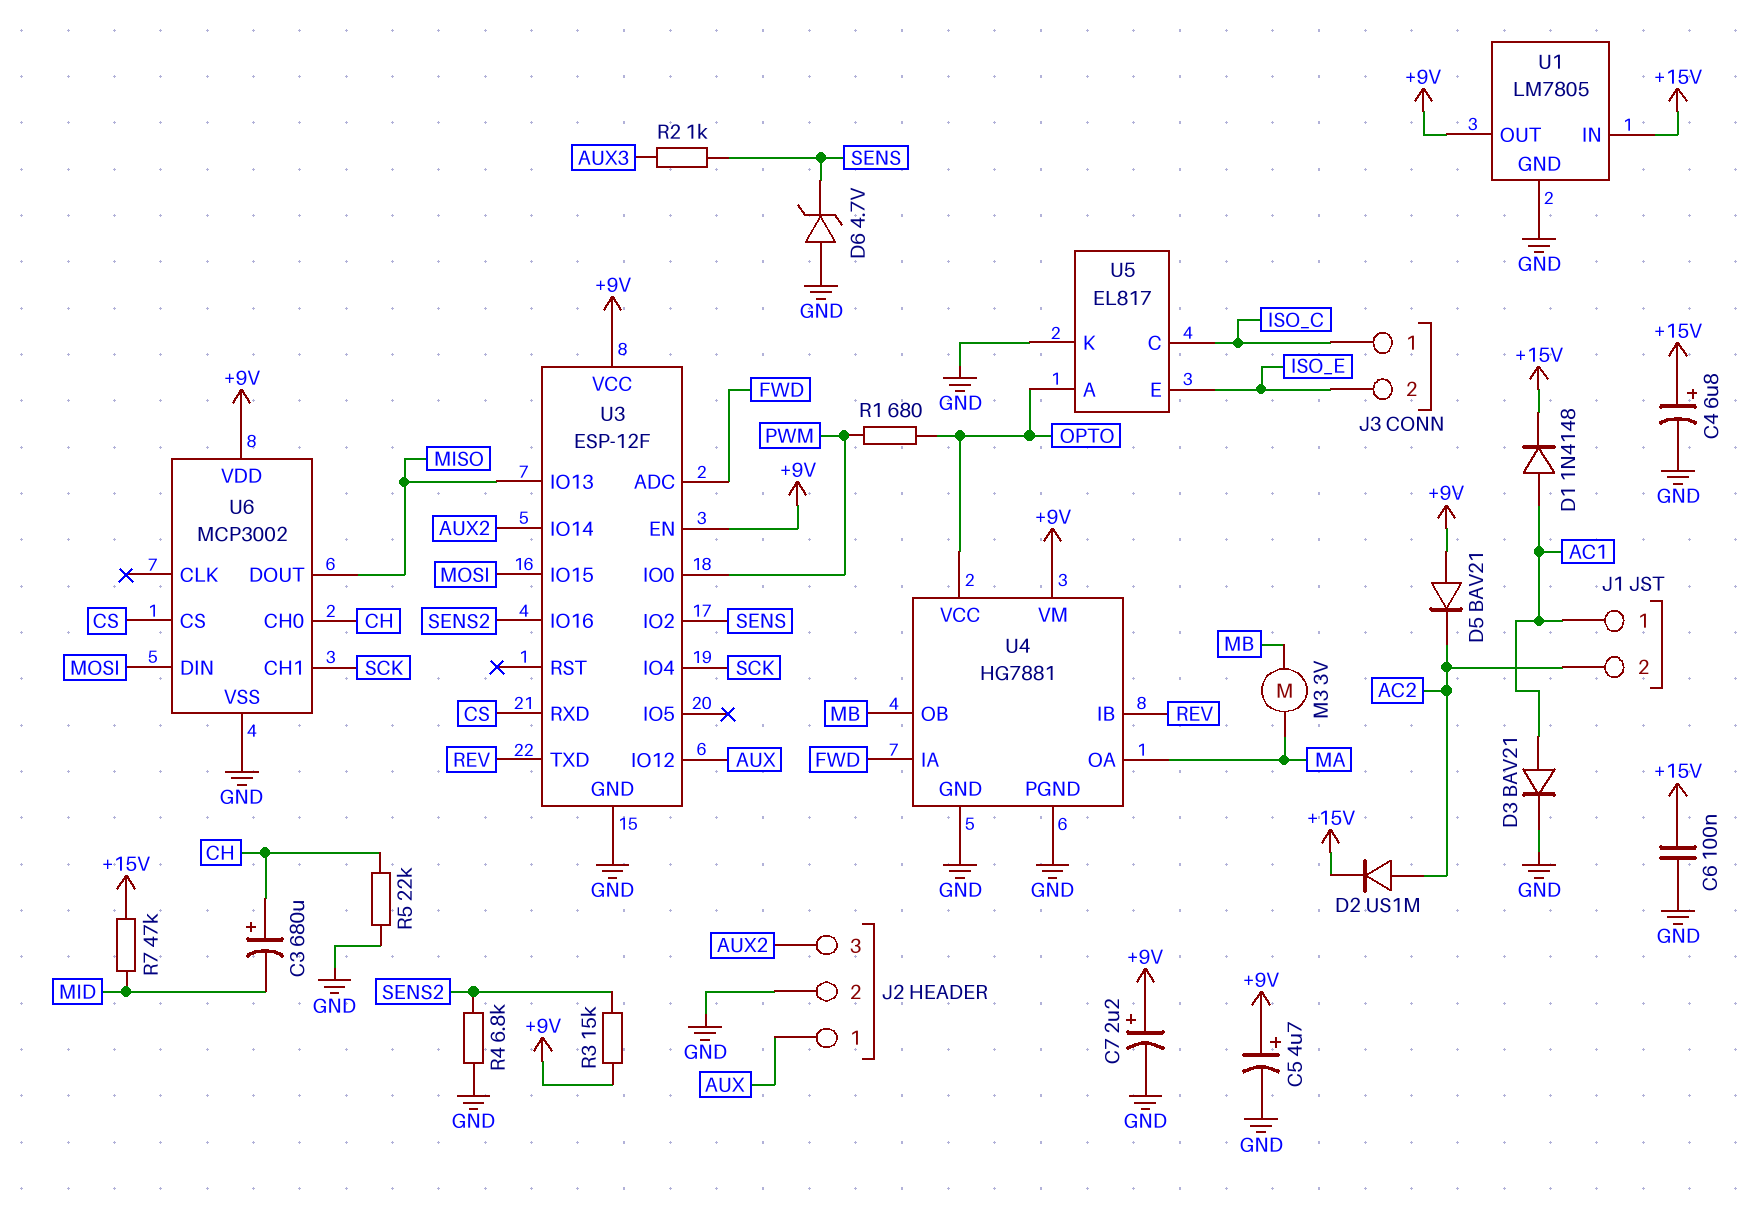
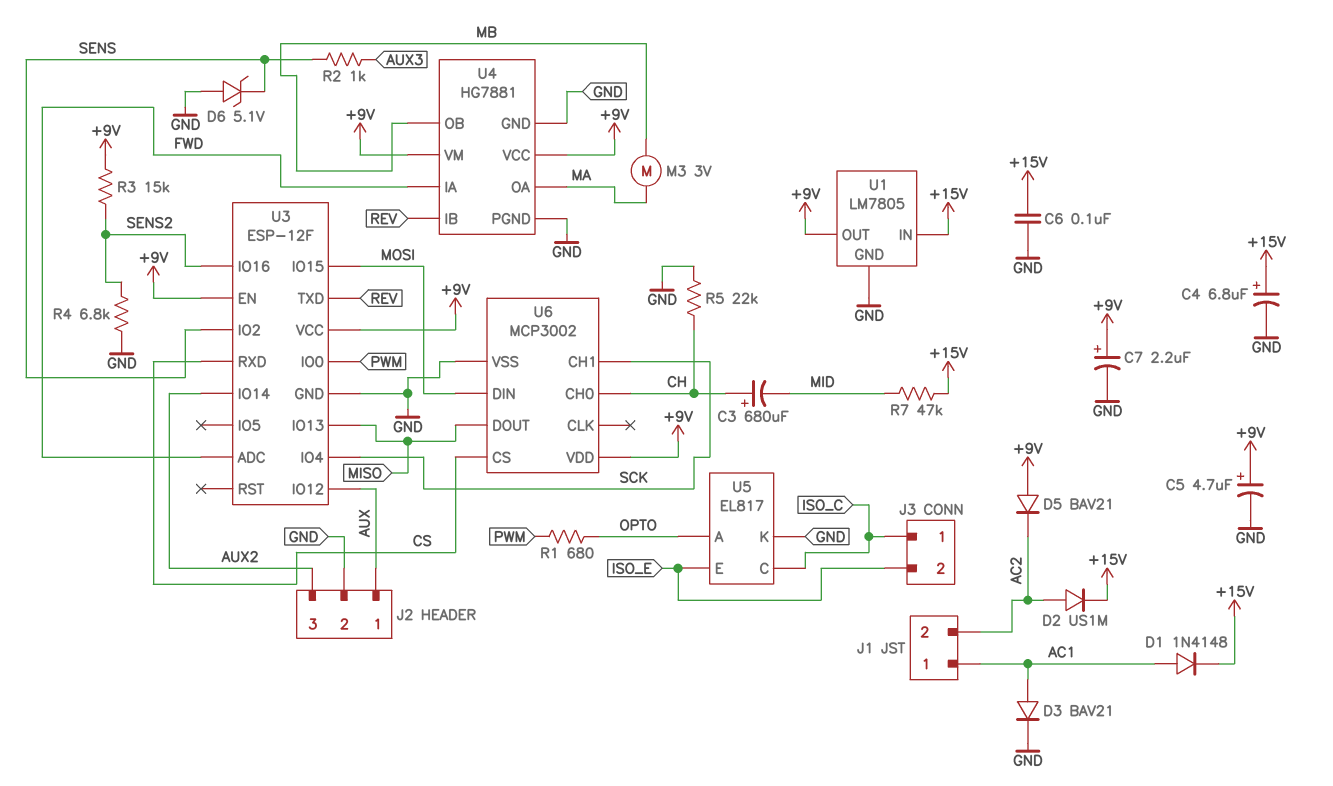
D6: zener 4.7V (A GND, K SENS) -> zener 5.1V (A GND, K SENS)
U4 pin VCC: OPTO -> +9V

